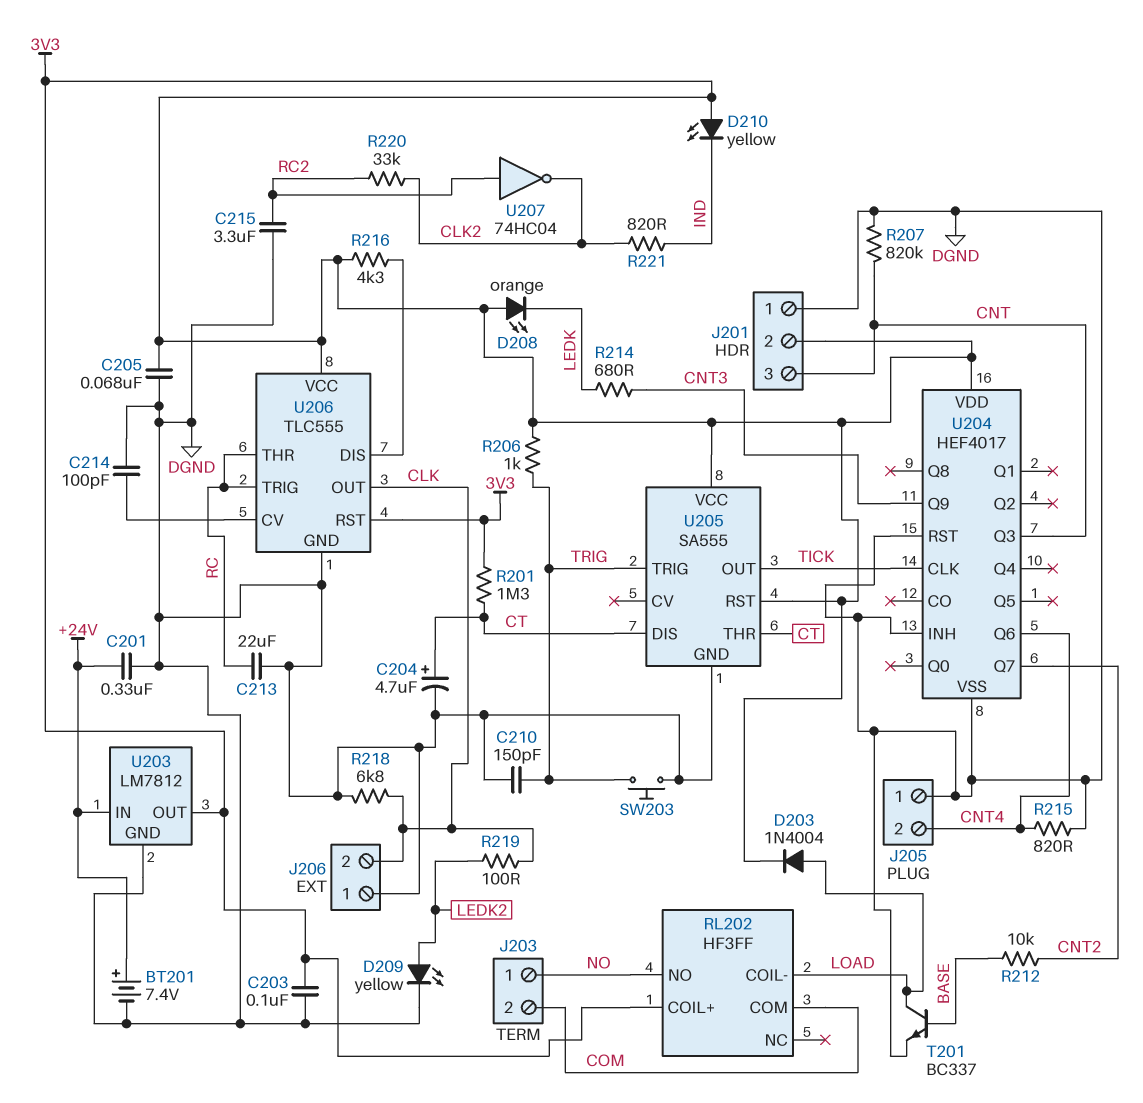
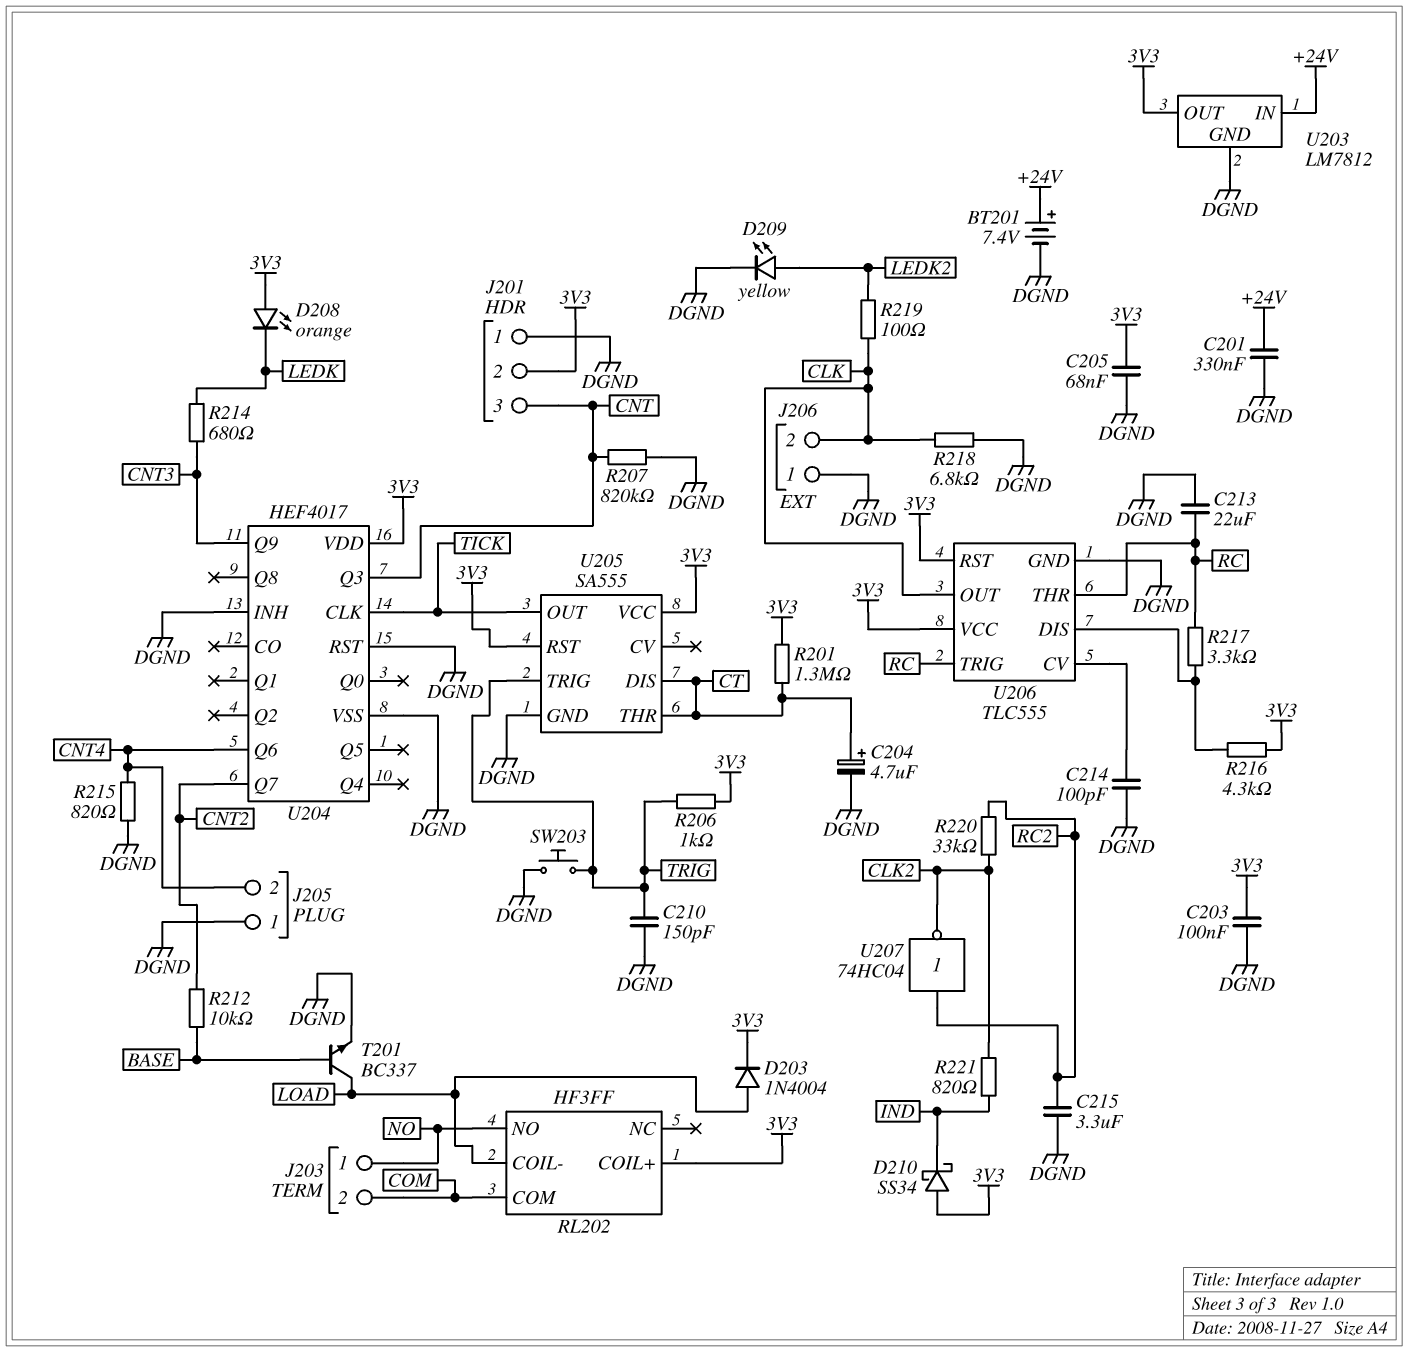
D210: LED yellow (A 3V3, K IND) -> schottky SS34 (A 3V3, K IND)
R217: none -> 3.3k (RC, U206/DIS)

